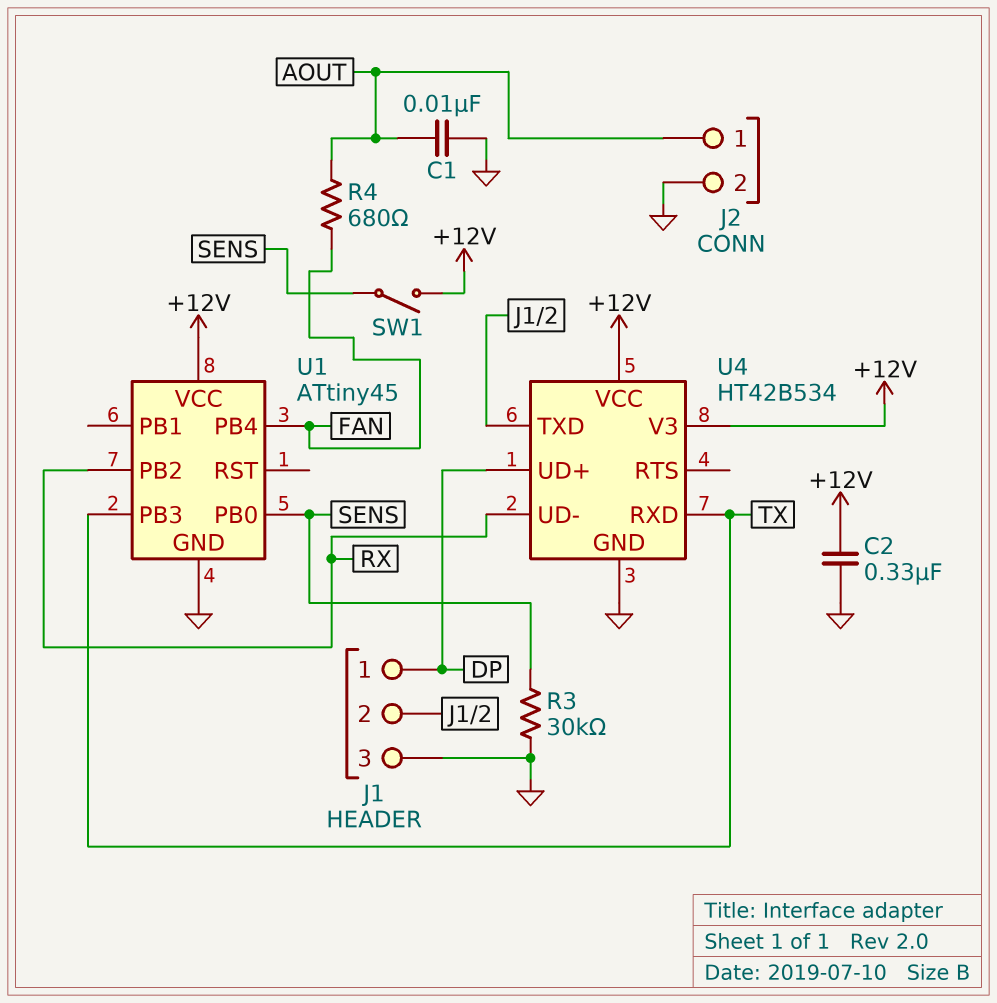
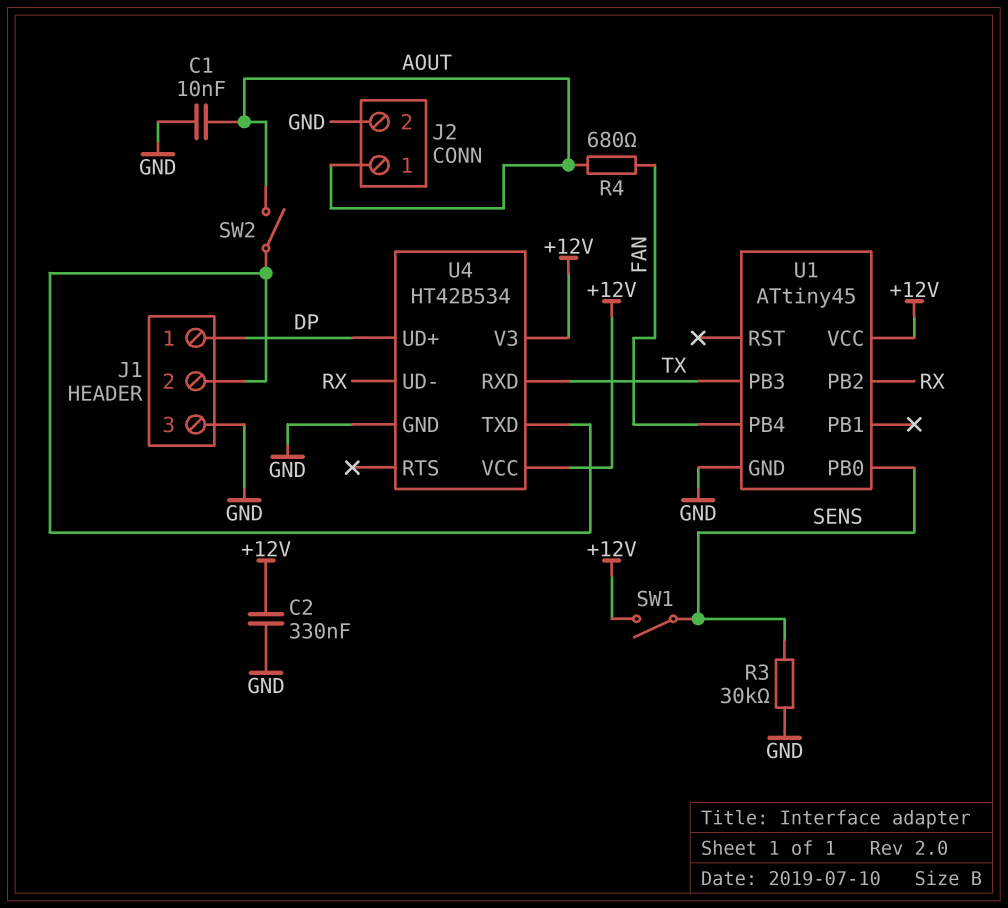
SW2: none -> switch (AOUT, J1/2)

